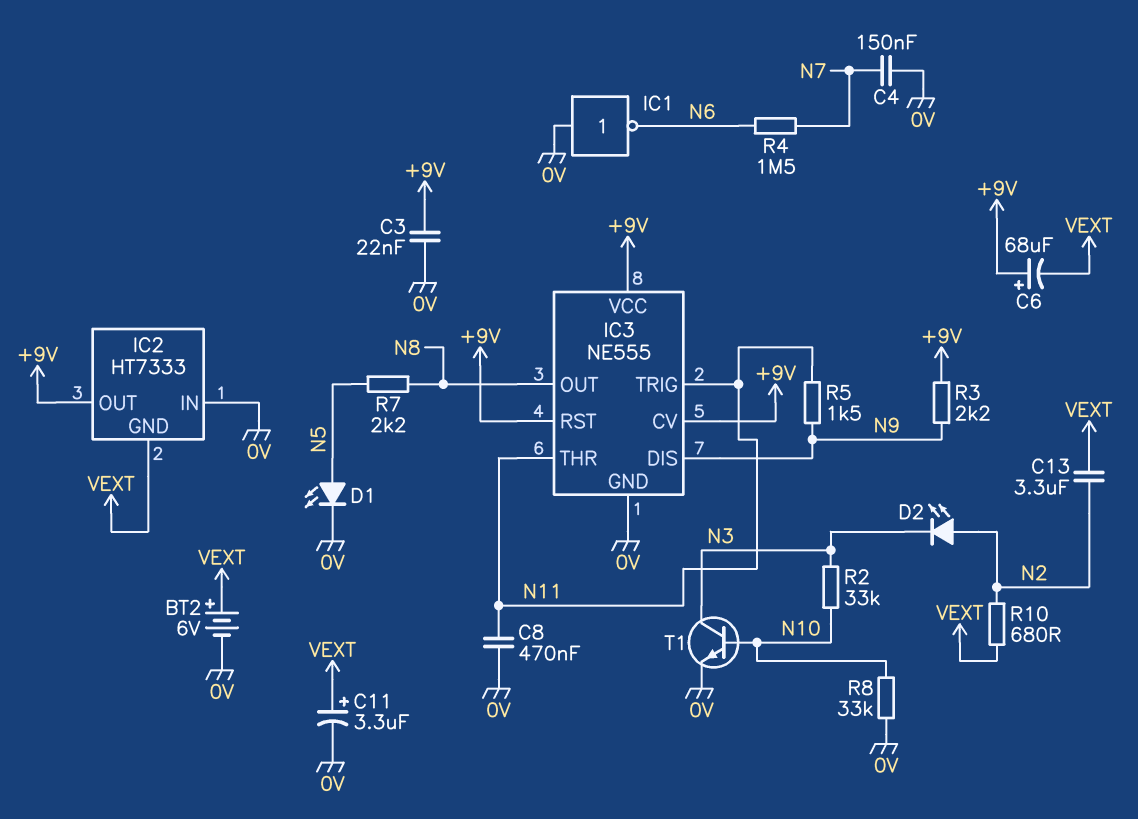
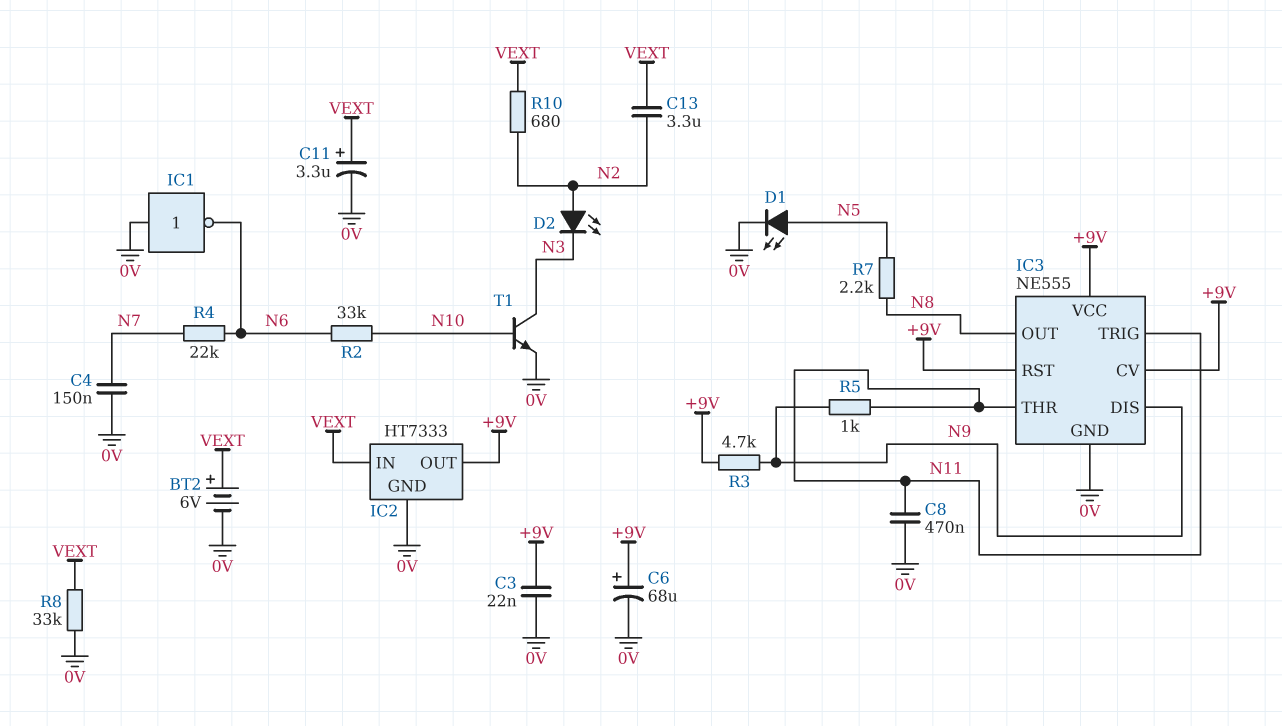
C6: 68uF (plus +9V, minus VEXT) -> 68uF (plus +9V, minus 0V)
IC2 pin GND: VEXT -> 0V
IC2 pin IN: 0V -> VEXT
R2: 33k (N3, N10) -> 33k (N6, N10)
R3: 2.2k (+9V, N9) -> 4.7k (+9V, N9)
R4: 1.5M (N6, N7) -> 22k (N6, N7)
R5: 1.5k (N9, N11) -> 1k (N9, N11)
R8: 33k (0V, N10) -> 33k (0V, VEXT)

